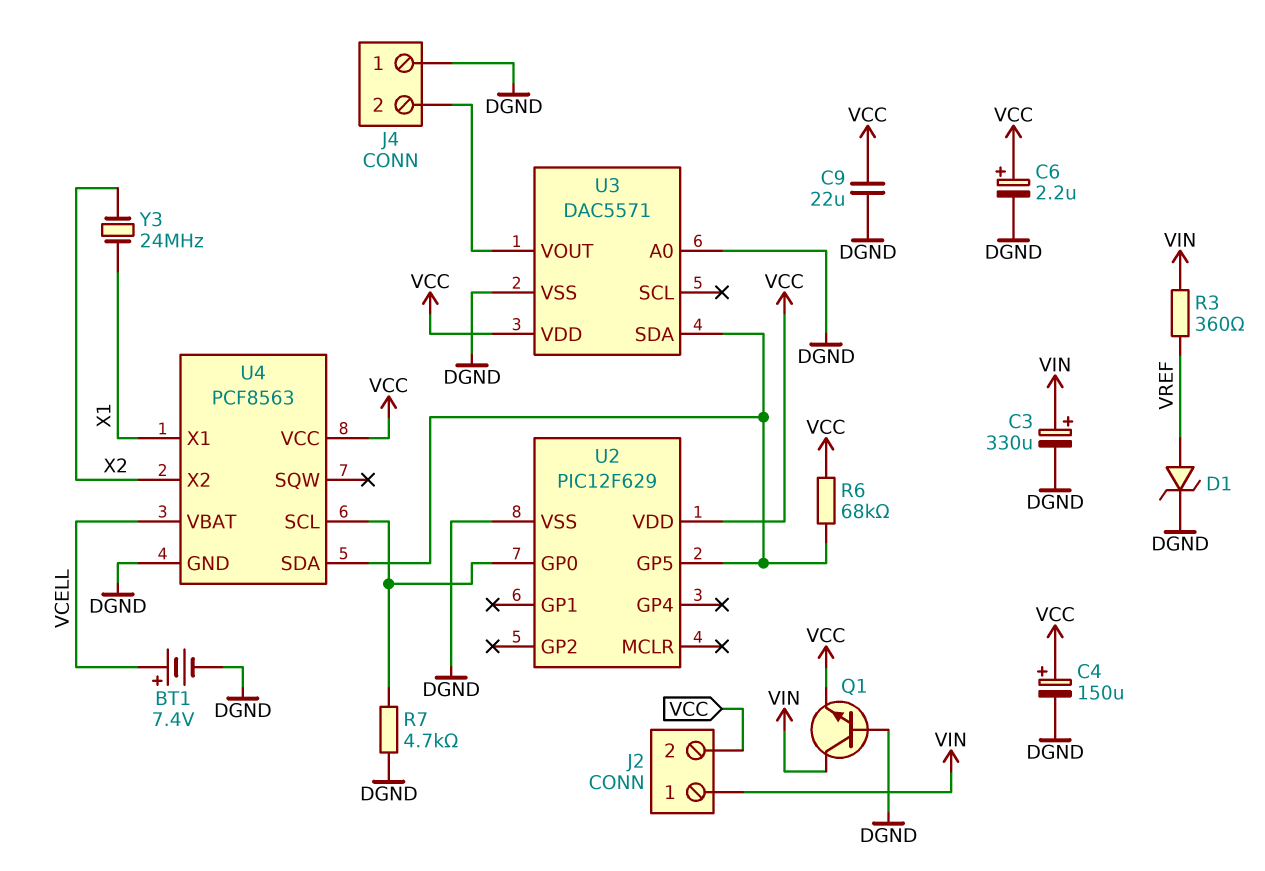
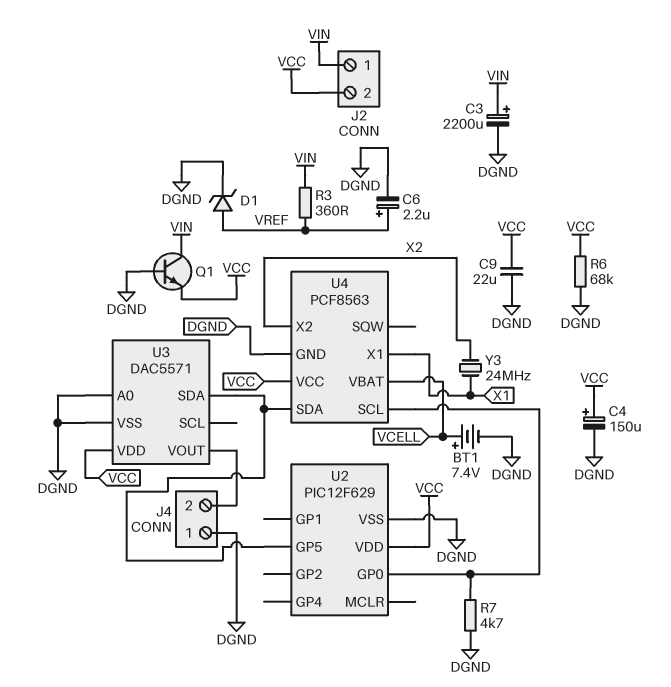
C3: 330uF (plus VIN, minus DGND) -> 2200uF (plus VIN, minus DGND)
C6: 2.2uF (plus VCC, minus DGND) -> 2.2uF (plus VREF, minus DGND)
R6: 68k (U2/GP5, VCC) -> 68k (DGND, VCC)

